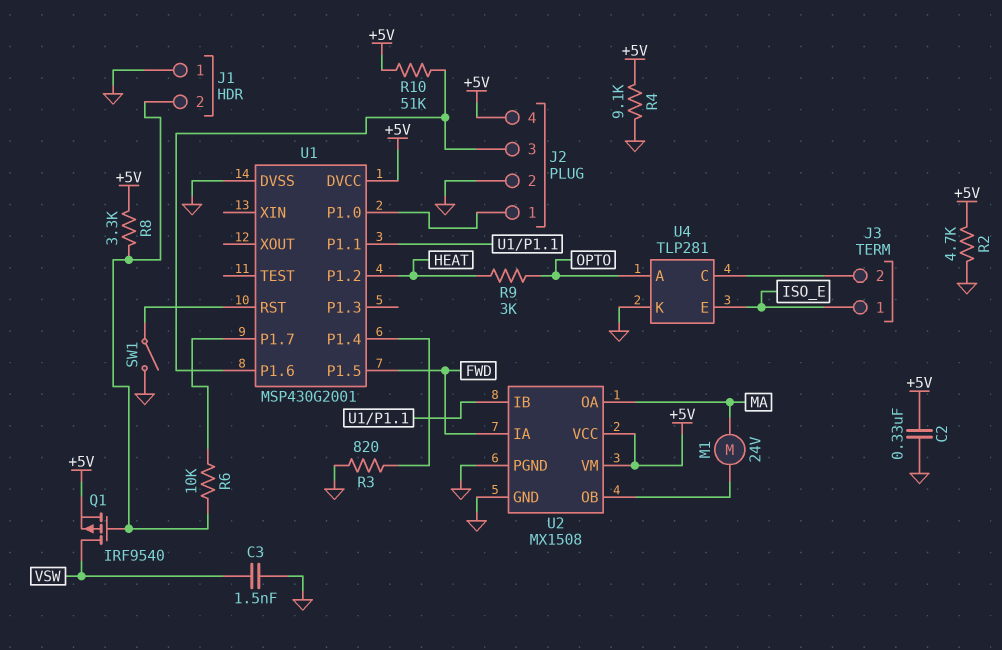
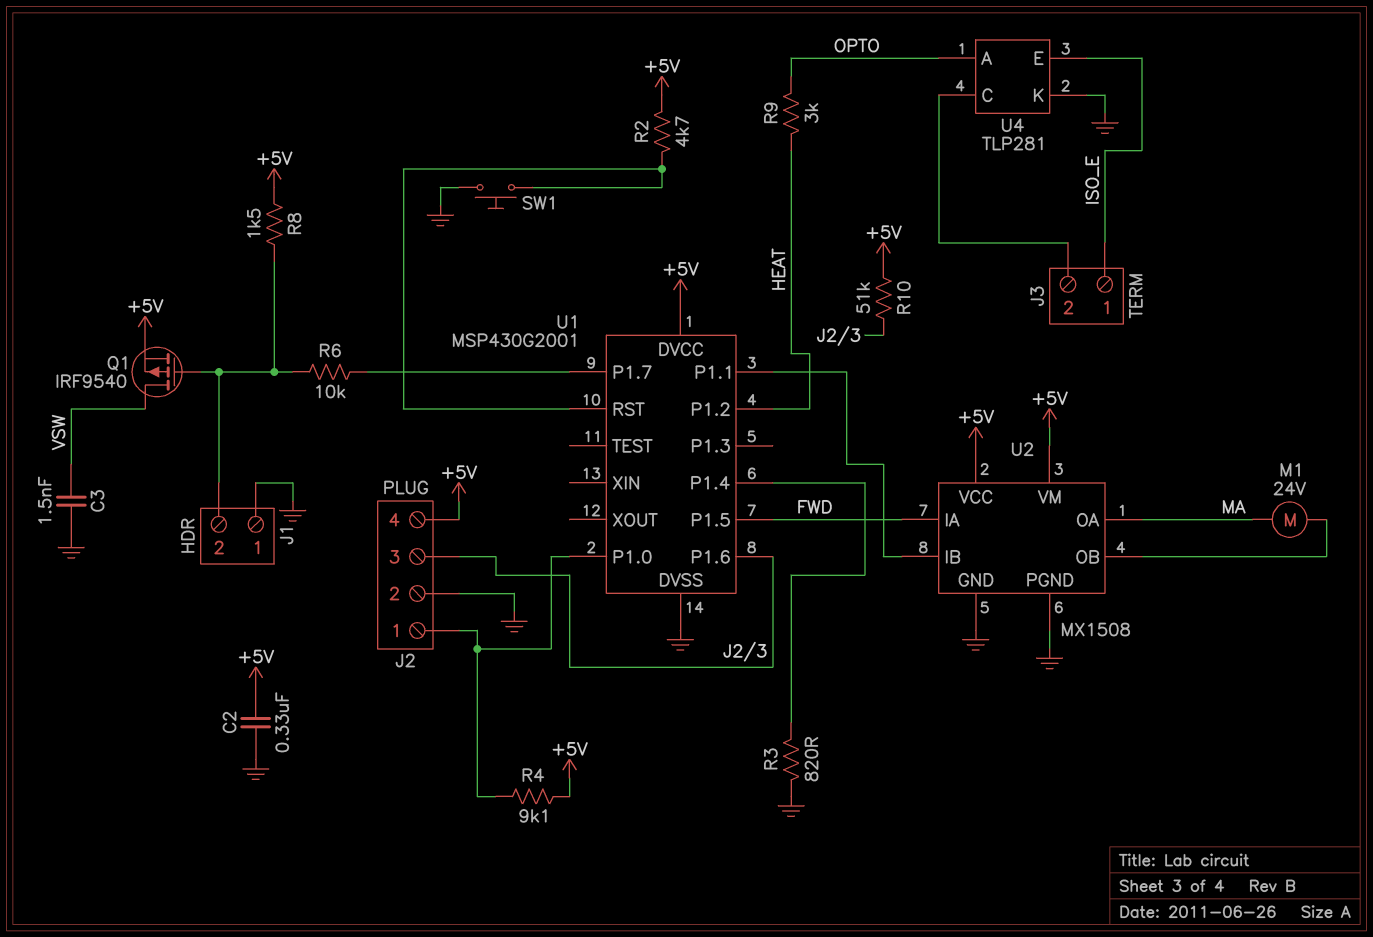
R2: 4.7k (+5V, GND) -> 4.7k (+5V, U1/RST)
R4: 9.1k (+5V, GND) -> 9.1k (+5V, J2/1)
R8: 3.3k (+5V, J1/2) -> 1.5k (+5V, J1/2)
SW1: switch (GND, U1/RST) -> button (GND, U1/RST)

